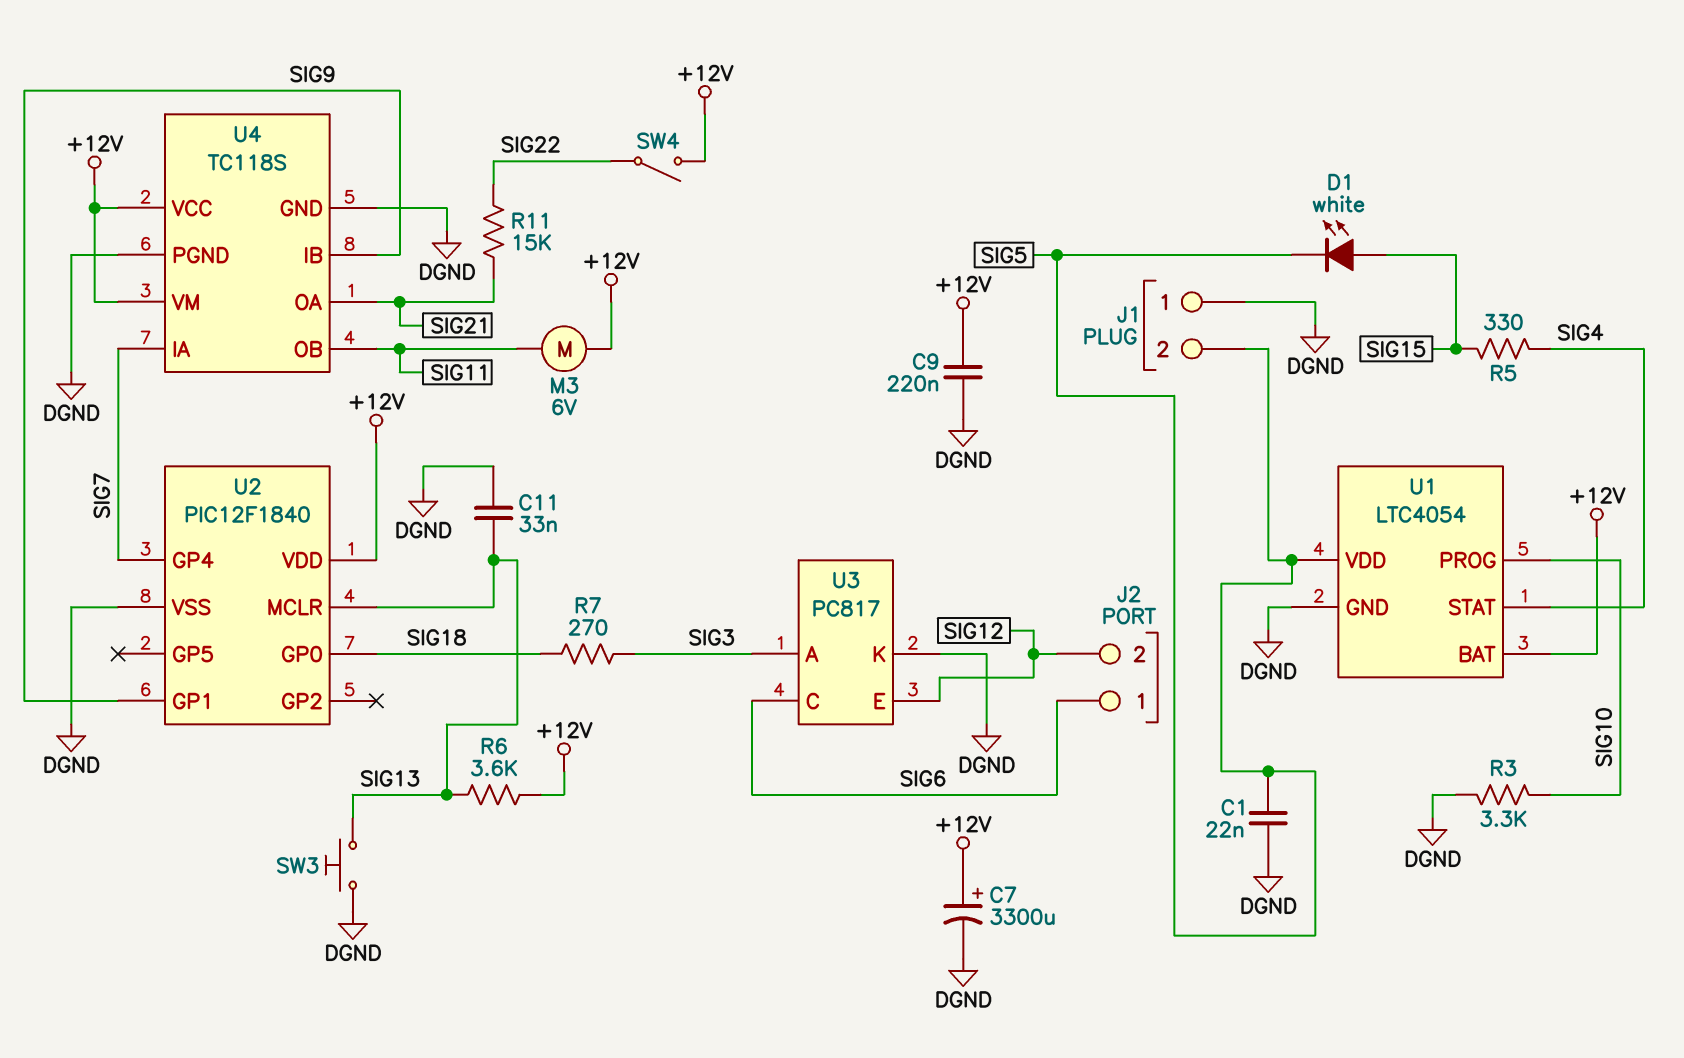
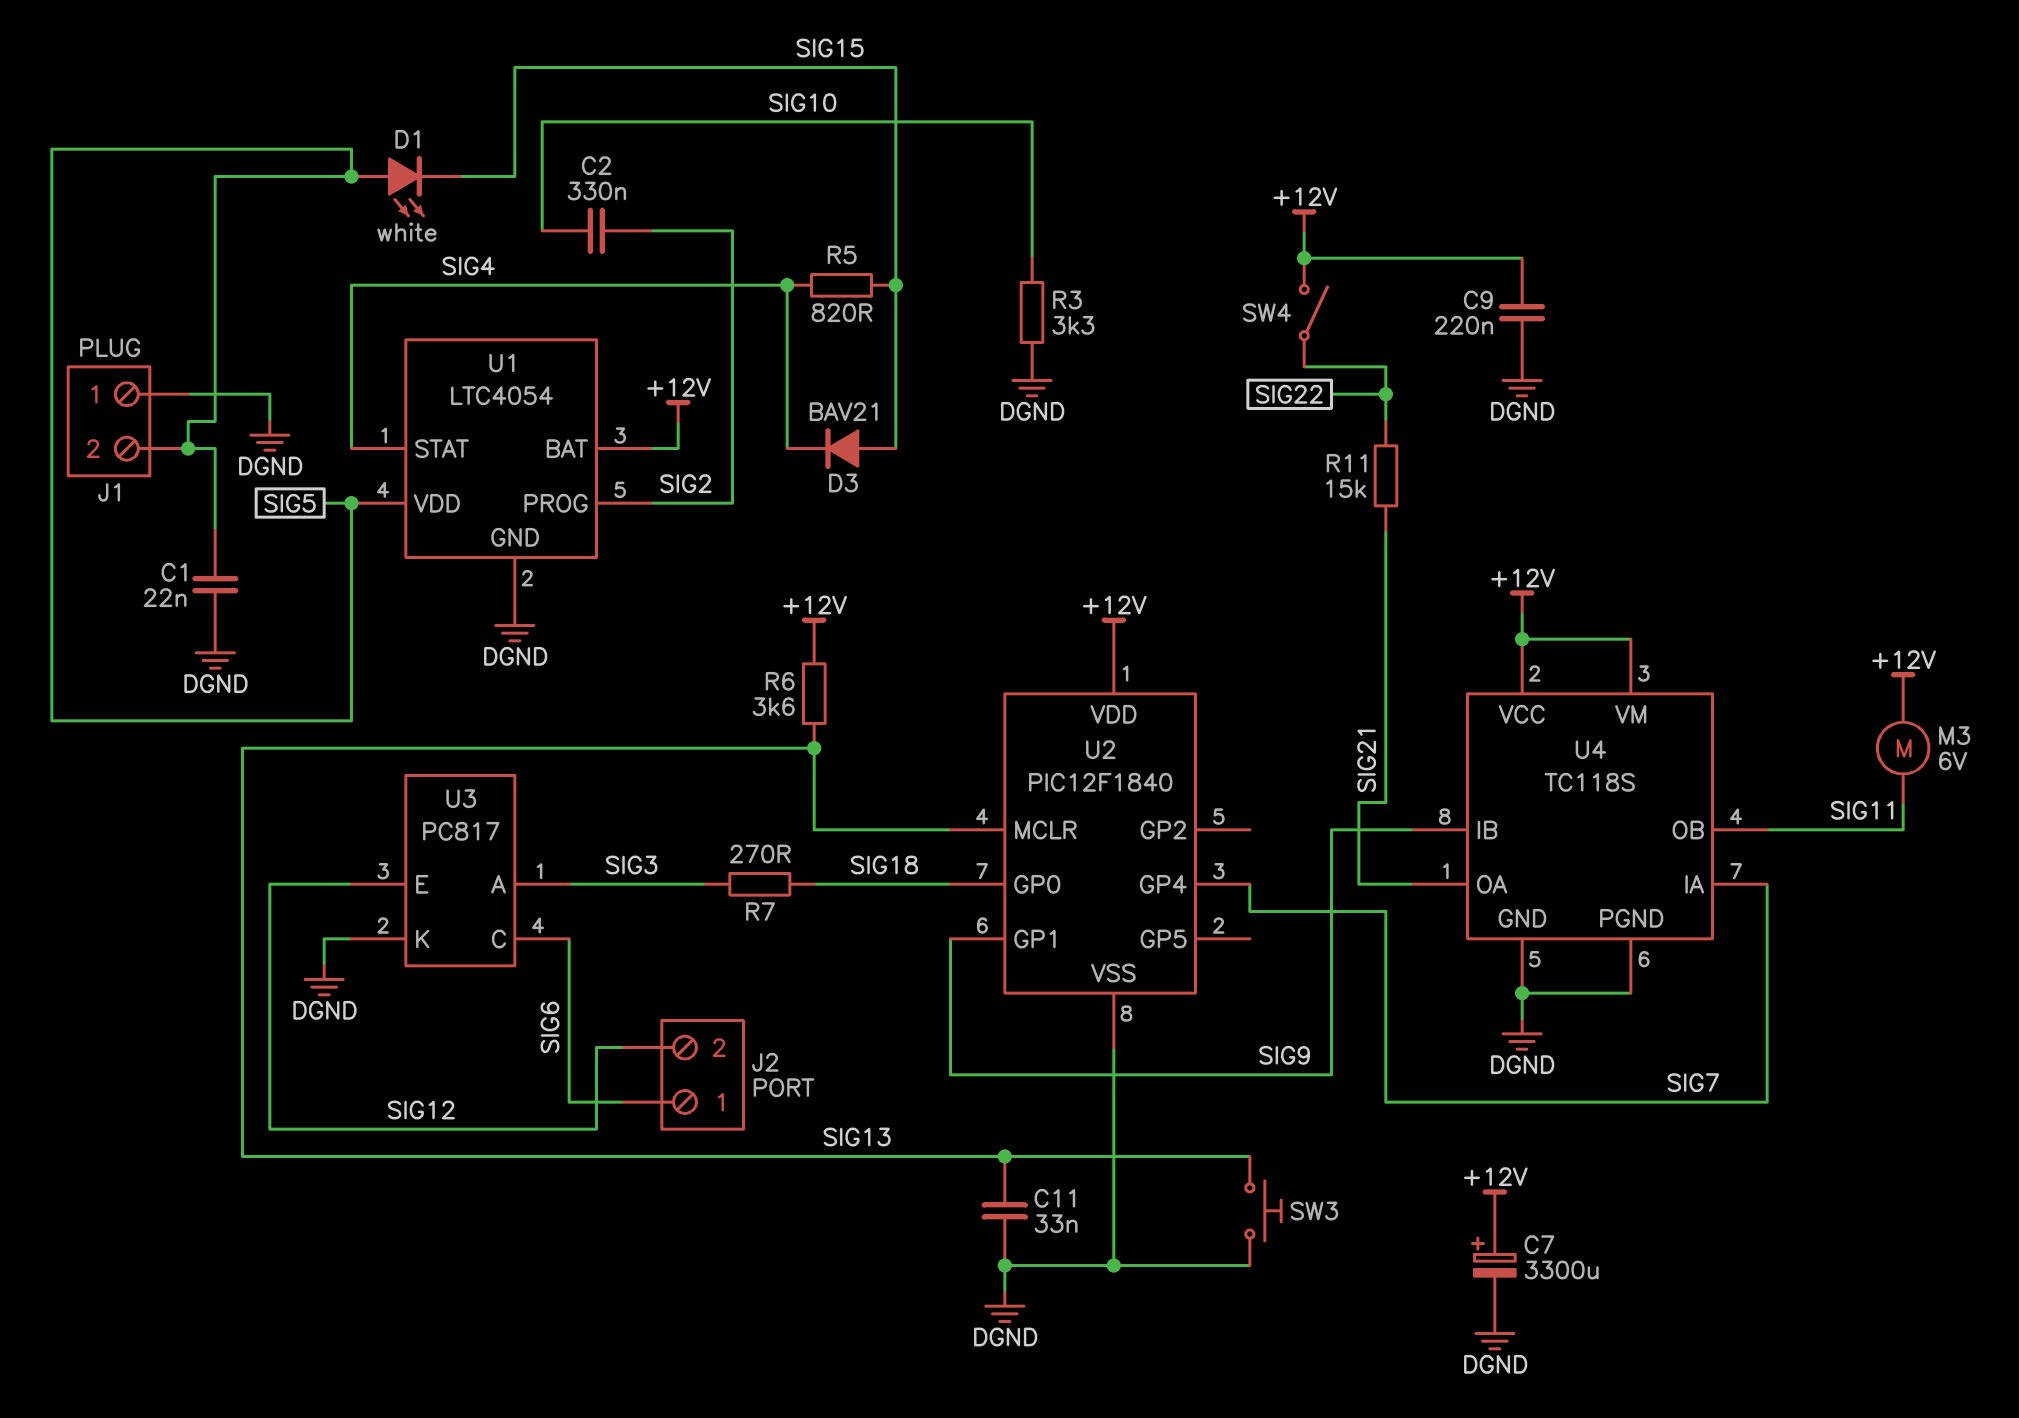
C2: none -> 330nF (SIG2, SIG10)
D1: LED white (A SIG15, K SIG5) -> LED white (A SIG5, K SIG15)
D3: none -> diode BAV21 (A SIG15, K SIG4)
R5: 330 (SIG4, SIG15) -> 820 (SIG4, SIG15)
U1 pin PROG: SIG10 -> SIG2

